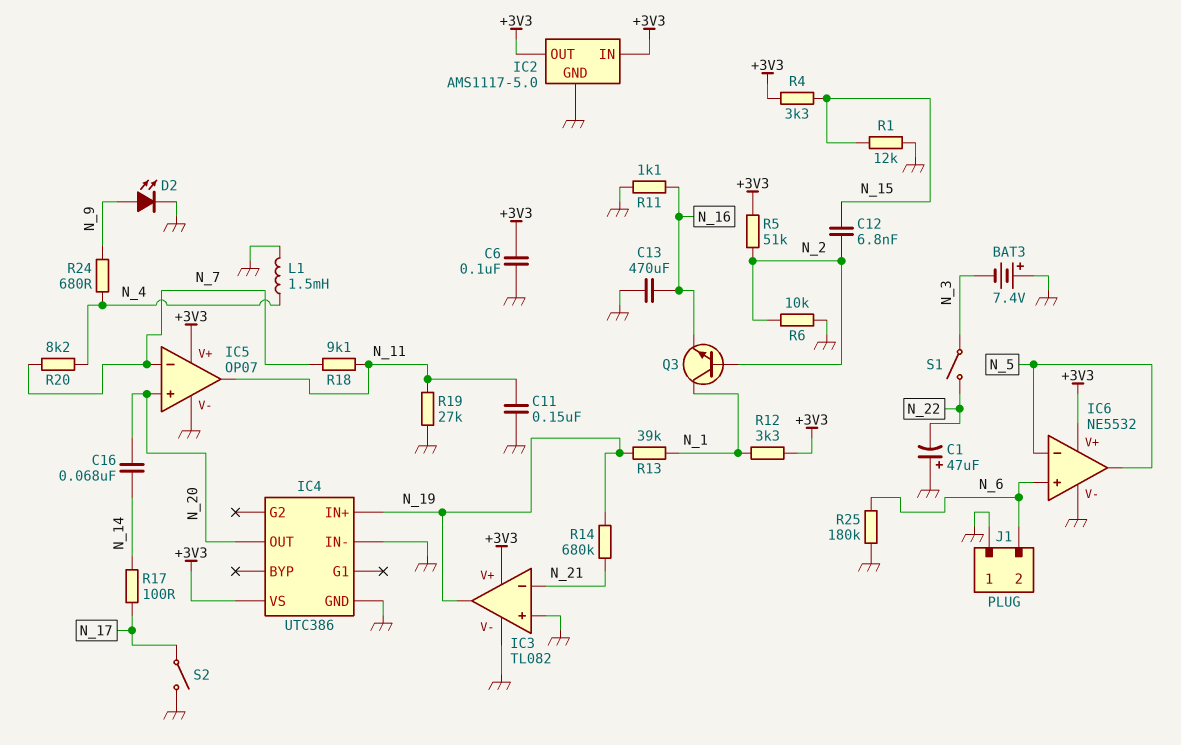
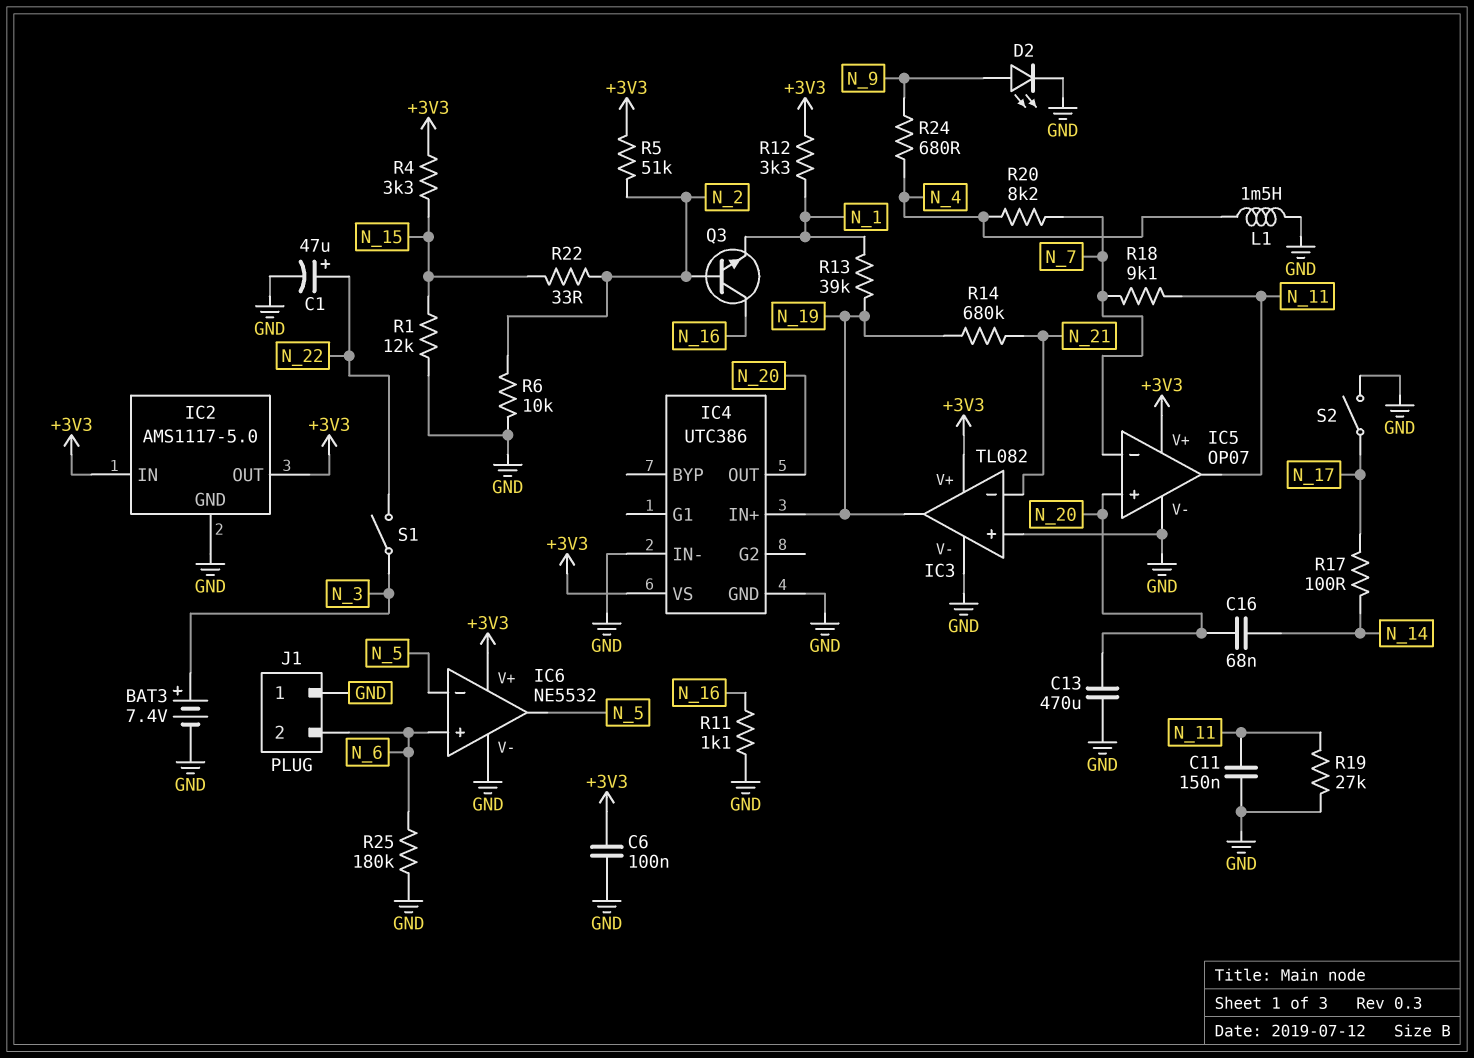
BAT3: 7.4V (plus GND, minus N_3) -> 7.4V (plus N_3, minus GND)
C1: 47uF (plus GND, minus N_22) -> 47uF (plus N_22, minus GND)
C12: 6.8nF (N_2, N_15) -> none
C13: 470uF (GND, N_16) -> 470uF (GND, N_20)
Q3: NPN (B N_2, C N_1, E N_16) -> NPN (B N_2, C N_16, E N_1)
R22: none -> 33 (N_2, N_15)

